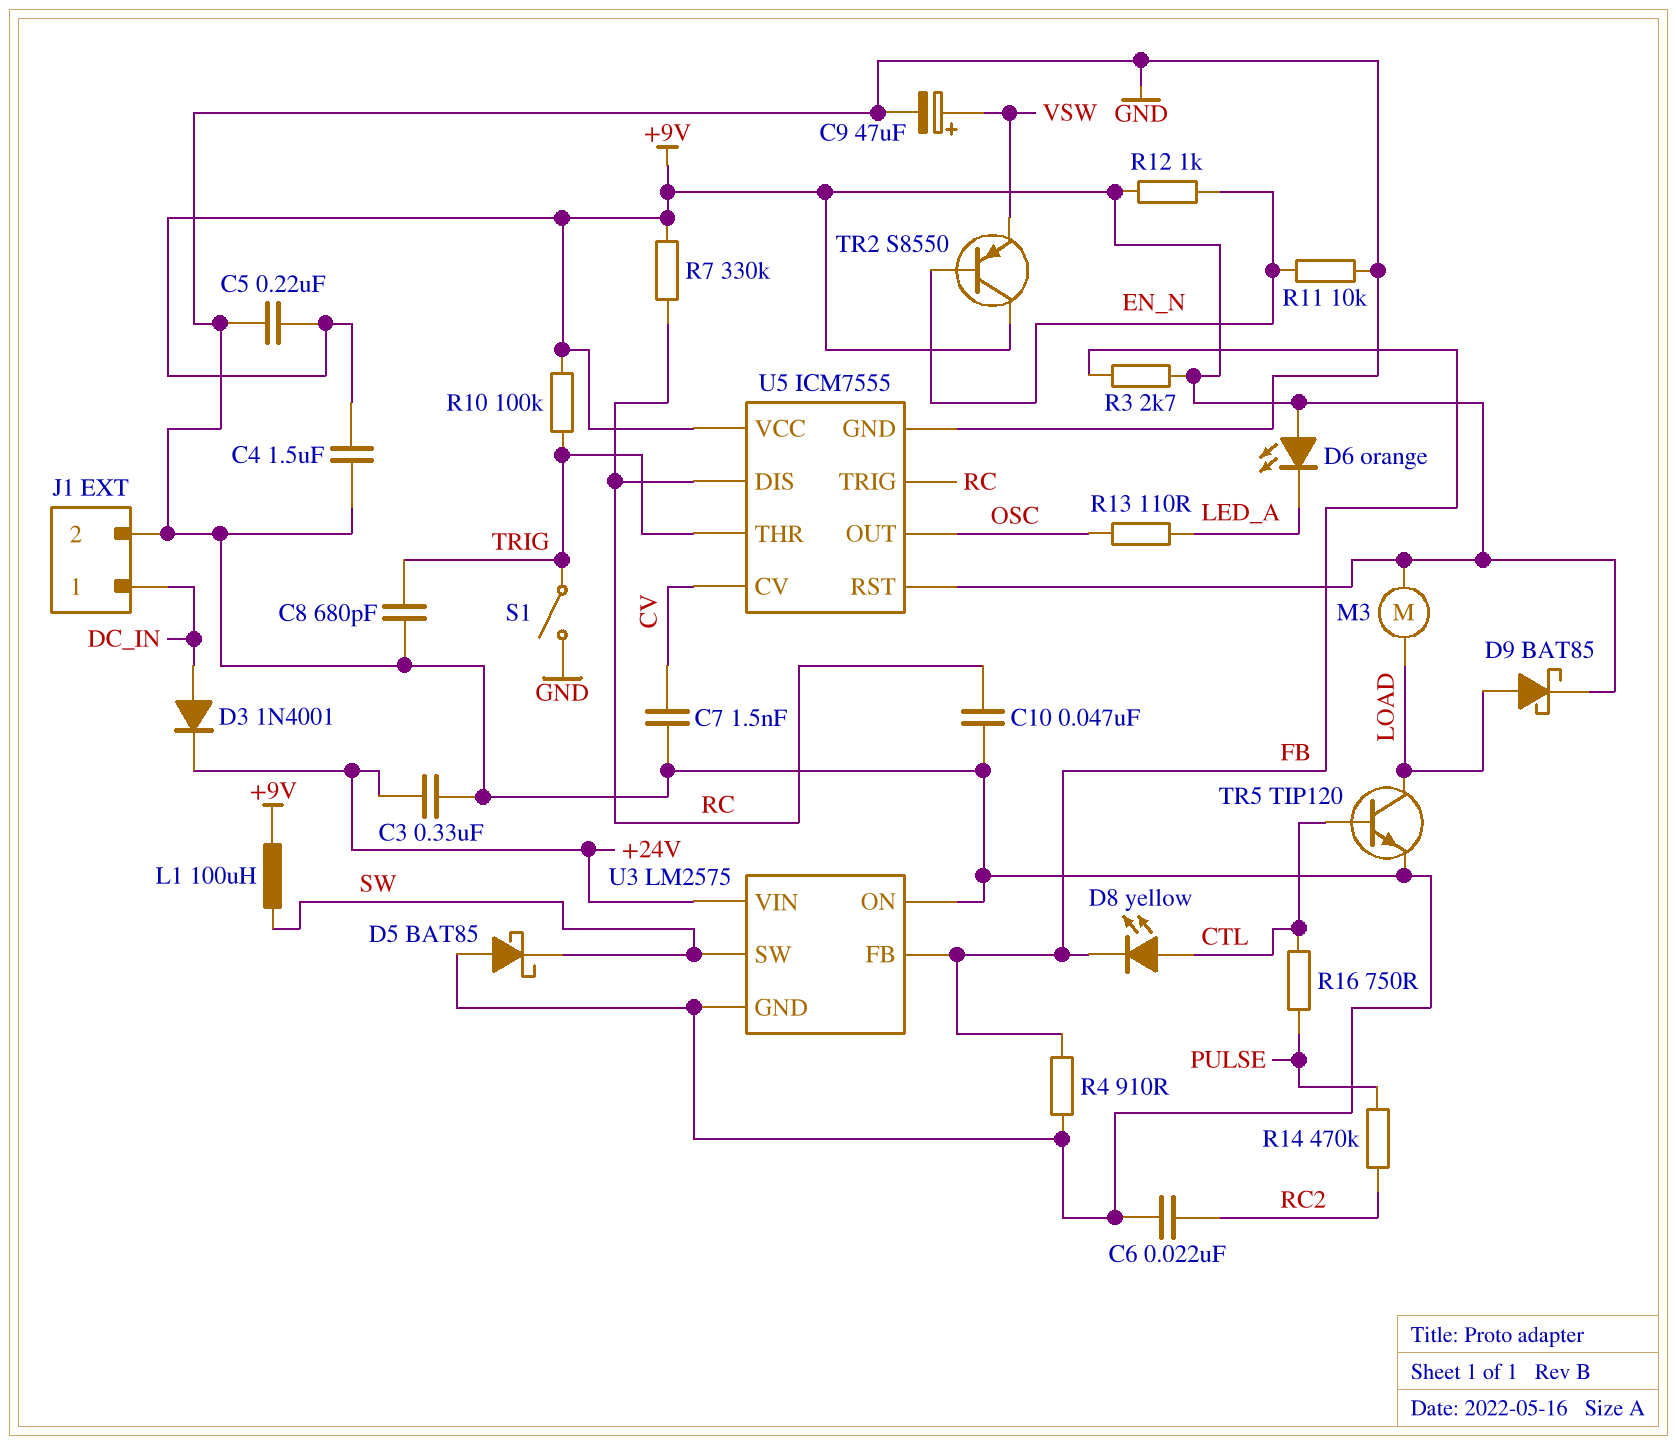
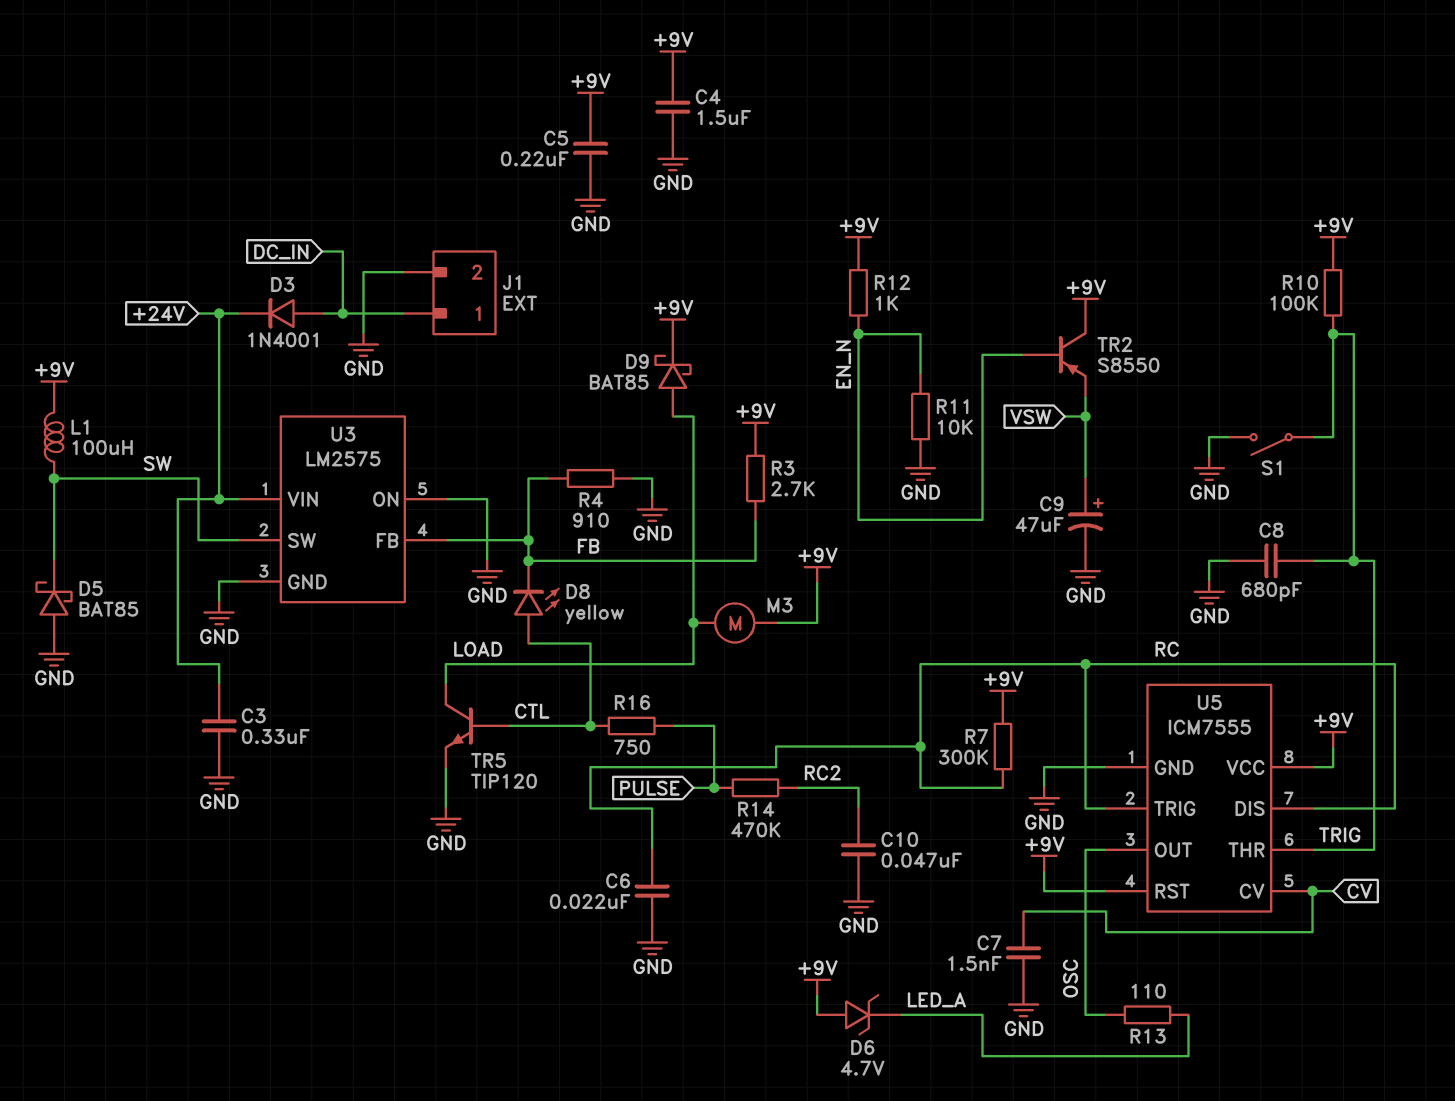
C6: 22nF (GND, RC2) -> 22nF (GND, RC)
C10: 47nF (GND, RC) -> 47nF (GND, RC2)
D6: LED orange (A +9V, K LED_A) -> zener 4.7V (A +9V, K LED_A)
R7: 330k (+9V, RC) -> 300k (+9V, RC)

